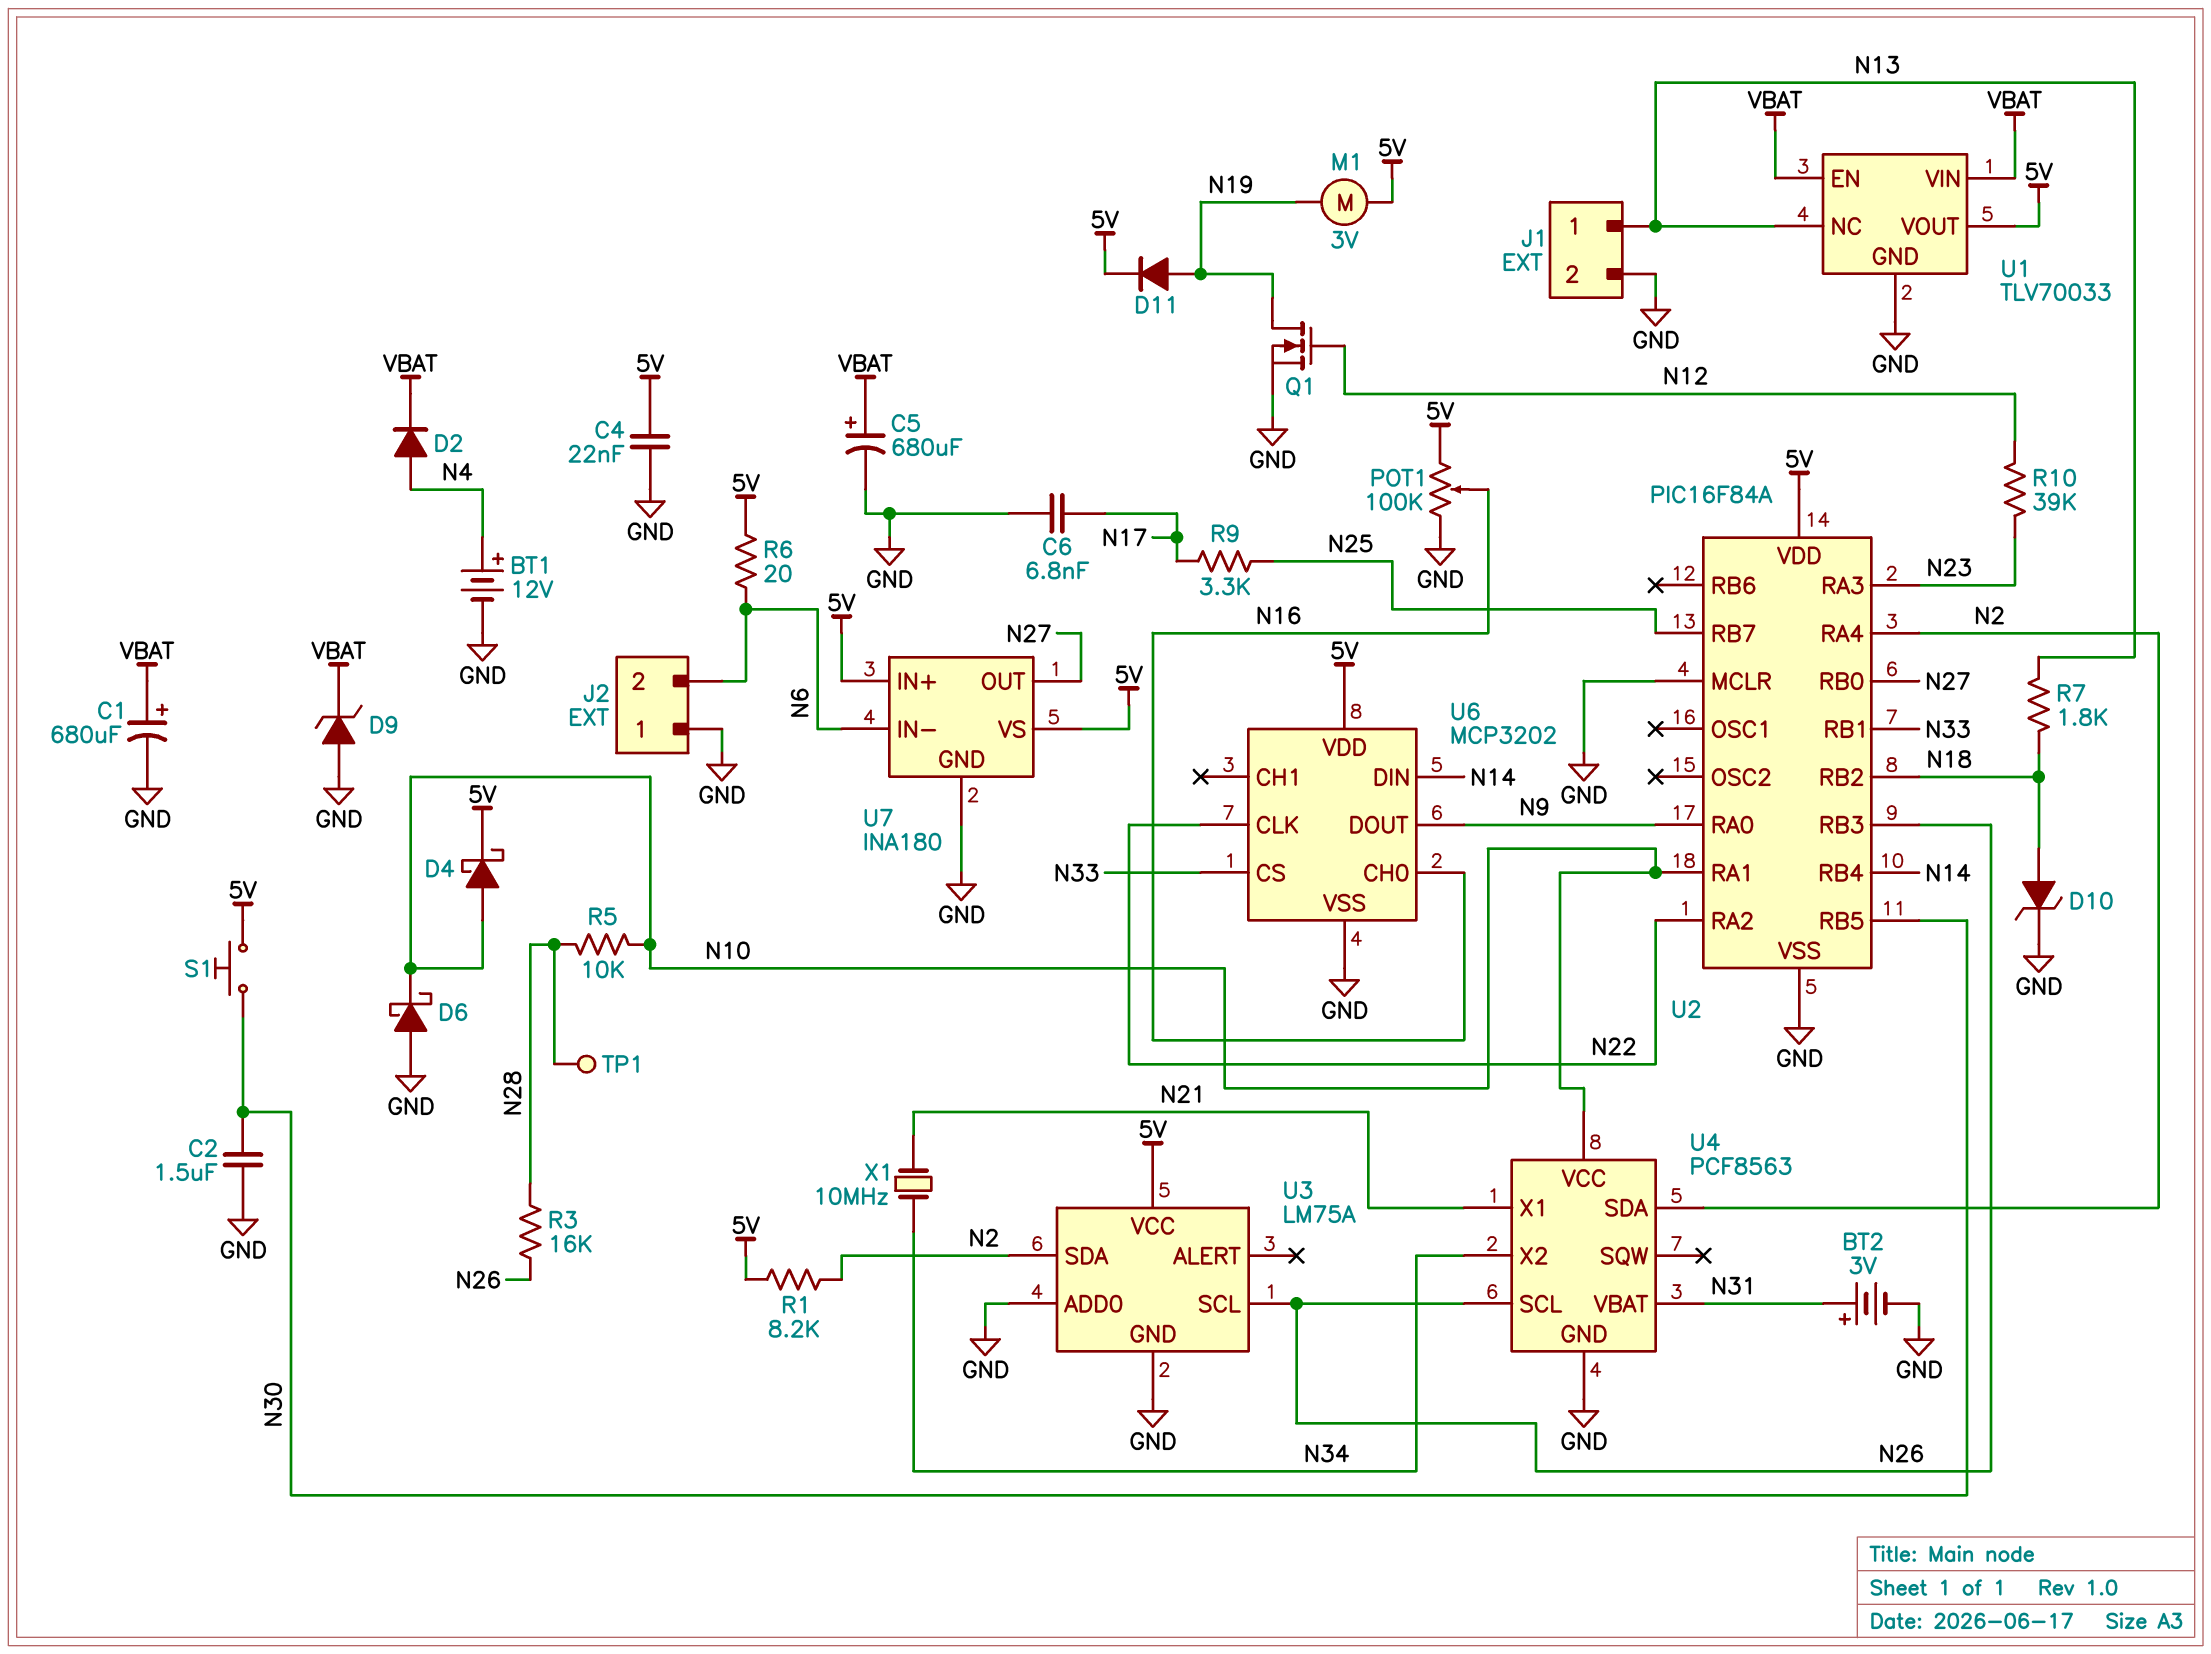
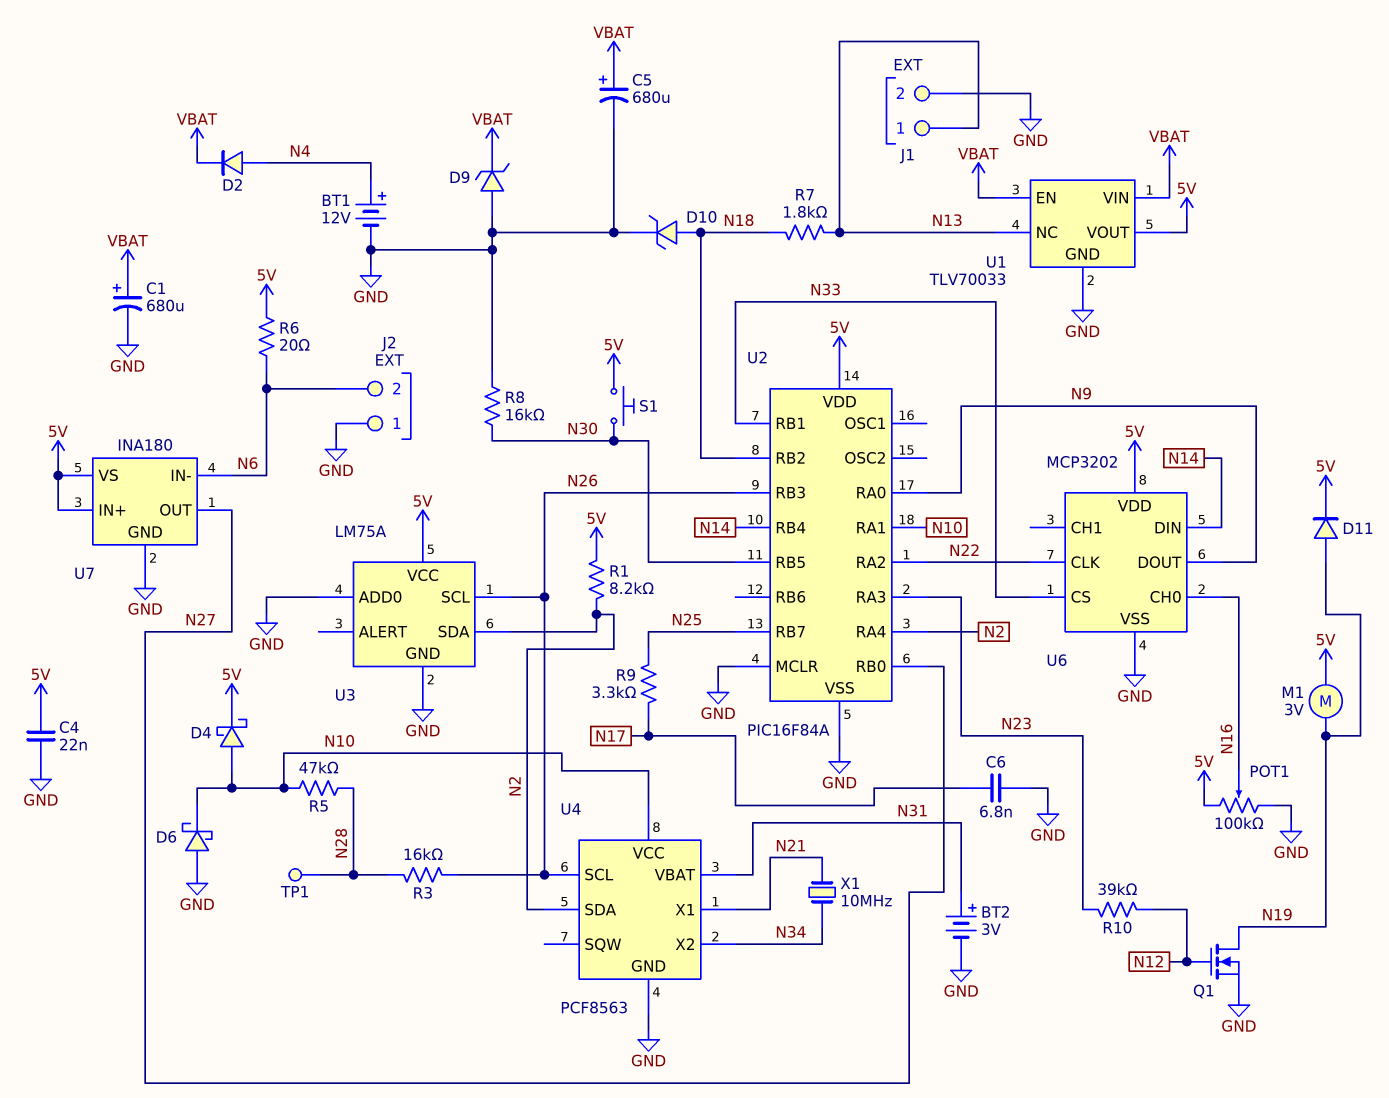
C2: 1.5uF (GND, N30) -> none
R5: 10k (N10, N28) -> 47k (N10, N28)
R8: none -> 16k (GND, N30)

